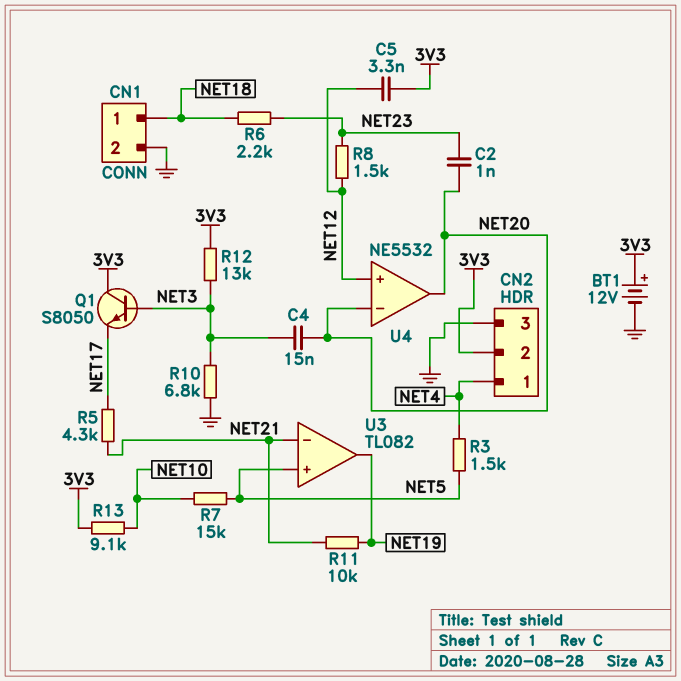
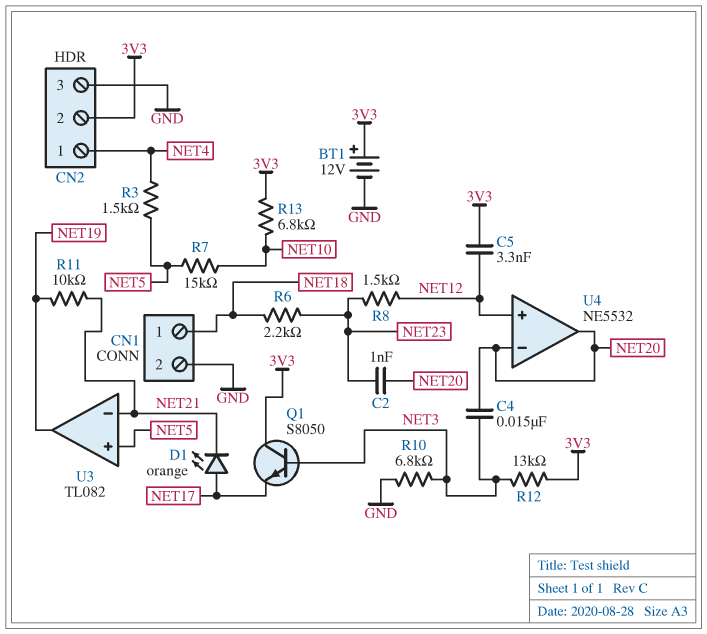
D1: none -> LED orange (A NET17, K NET21)
R5: 4.3k (NET17, NET21) -> none
R13: 9.1k (3V3, NET10) -> 6.8k (3V3, NET10)

